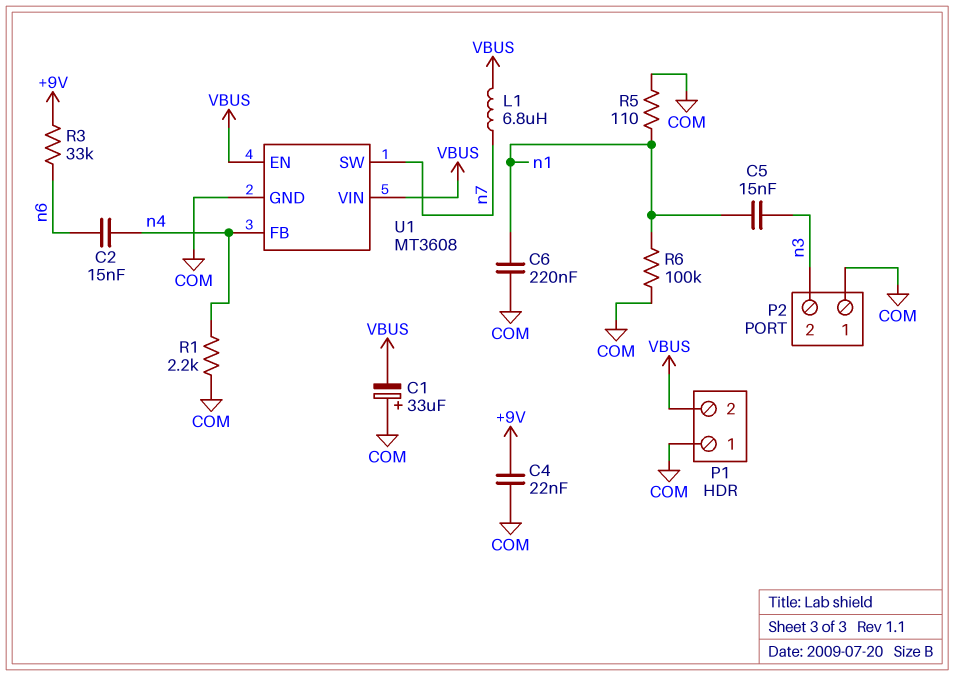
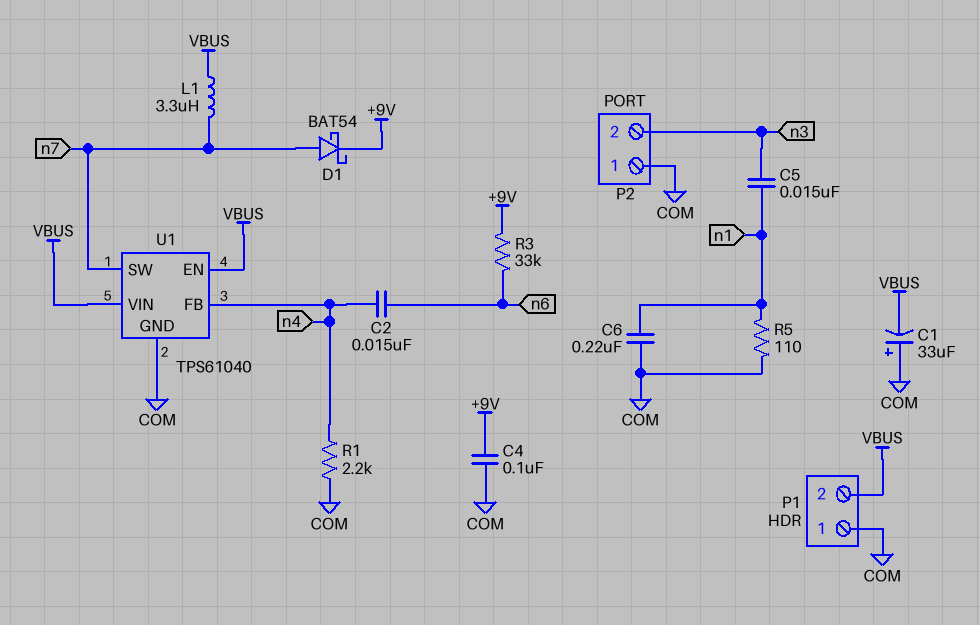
C4: 22nF (+9V, COM) -> 100nF (+9V, COM)
D1: none -> schottky BAT54 (A n7, K +9V)
L1: 6.8uH (VBUS, n7) -> 3.3uH (VBUS, n7)
R6: 100k (COM, n1) -> none
U1: MT3608 -> TPS61040

